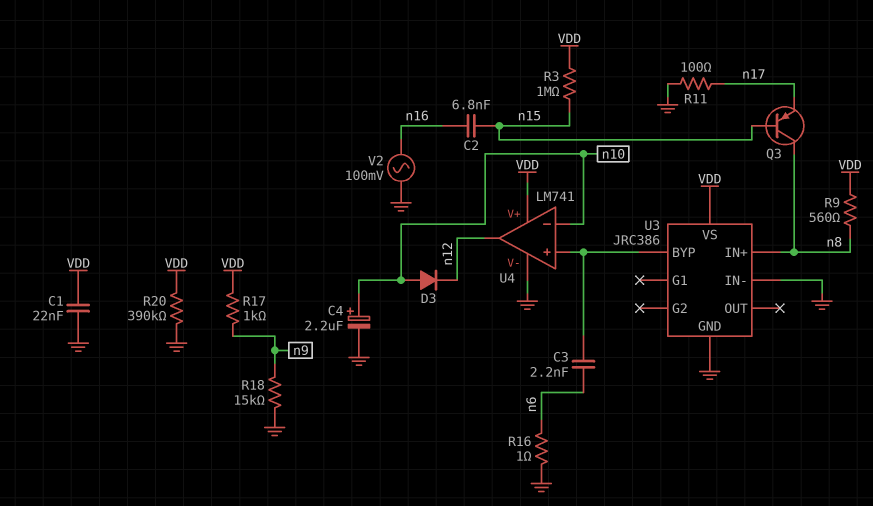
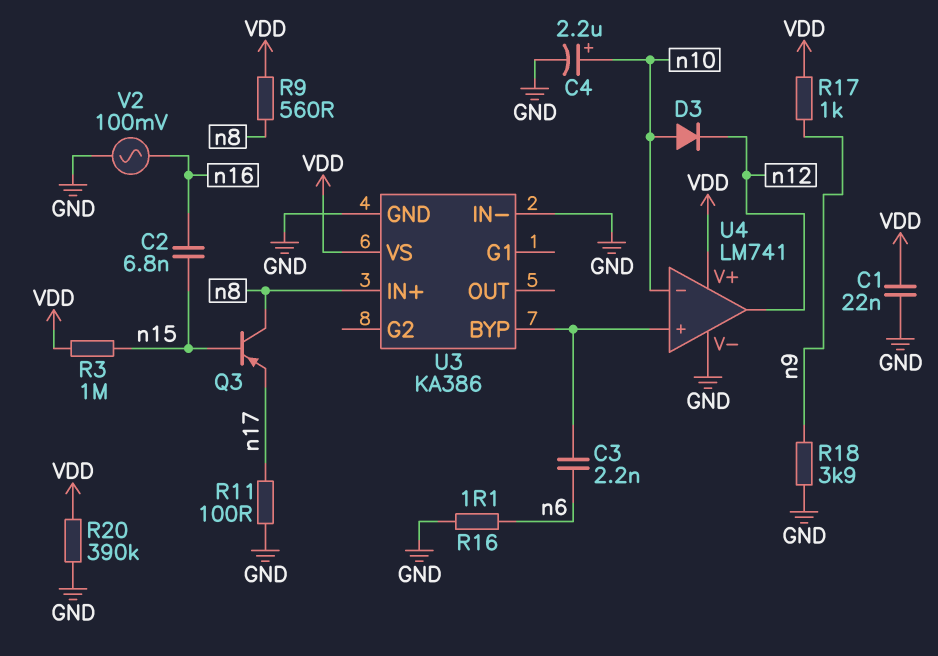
R16: 1 (GND, n6) -> 1.1 (GND, n6)
R18: 15k (GND, n9) -> 3.9k (GND, n9)
U3: JRC386 -> KA386

